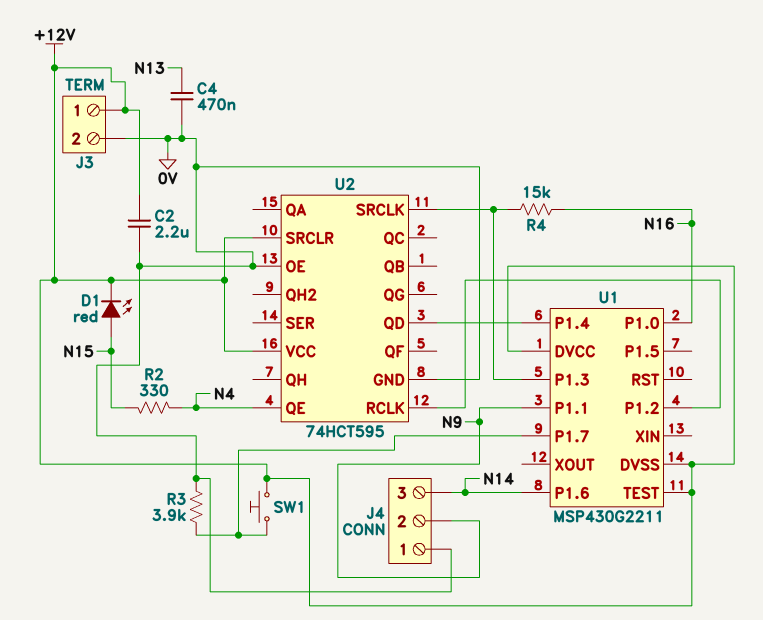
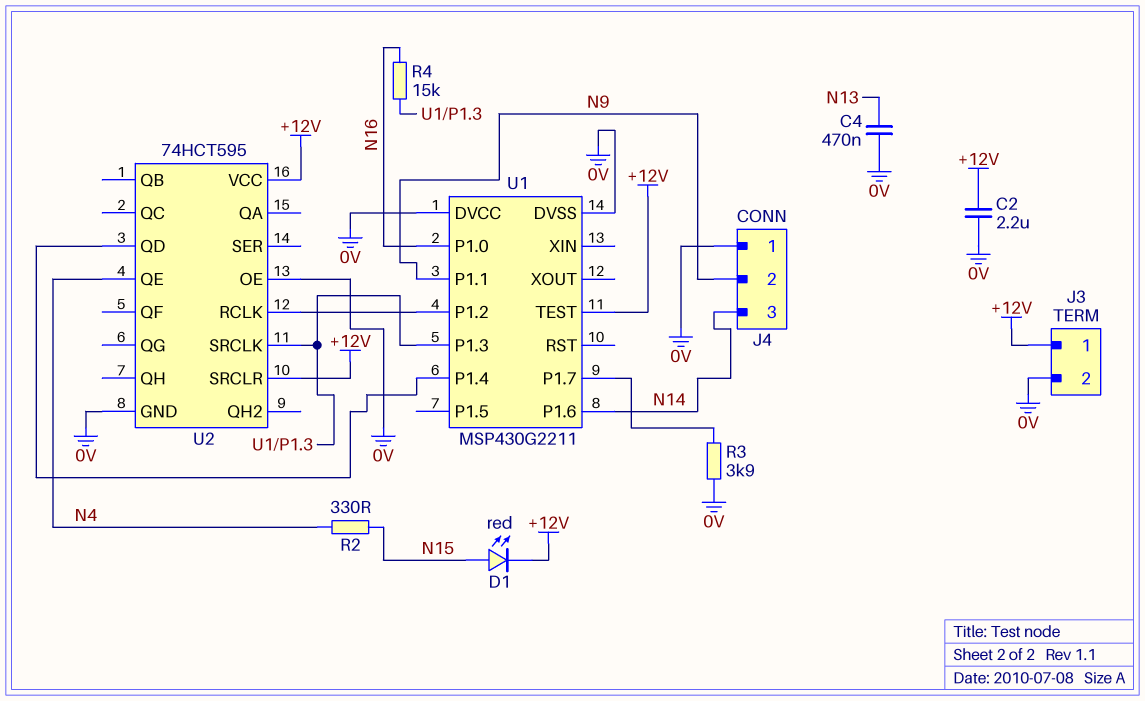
SW1: button (+12V, U1/P1.7) -> none
U1 pin DVCC: +12V -> 0V
U1 pin DVSS: +12V -> 0V

